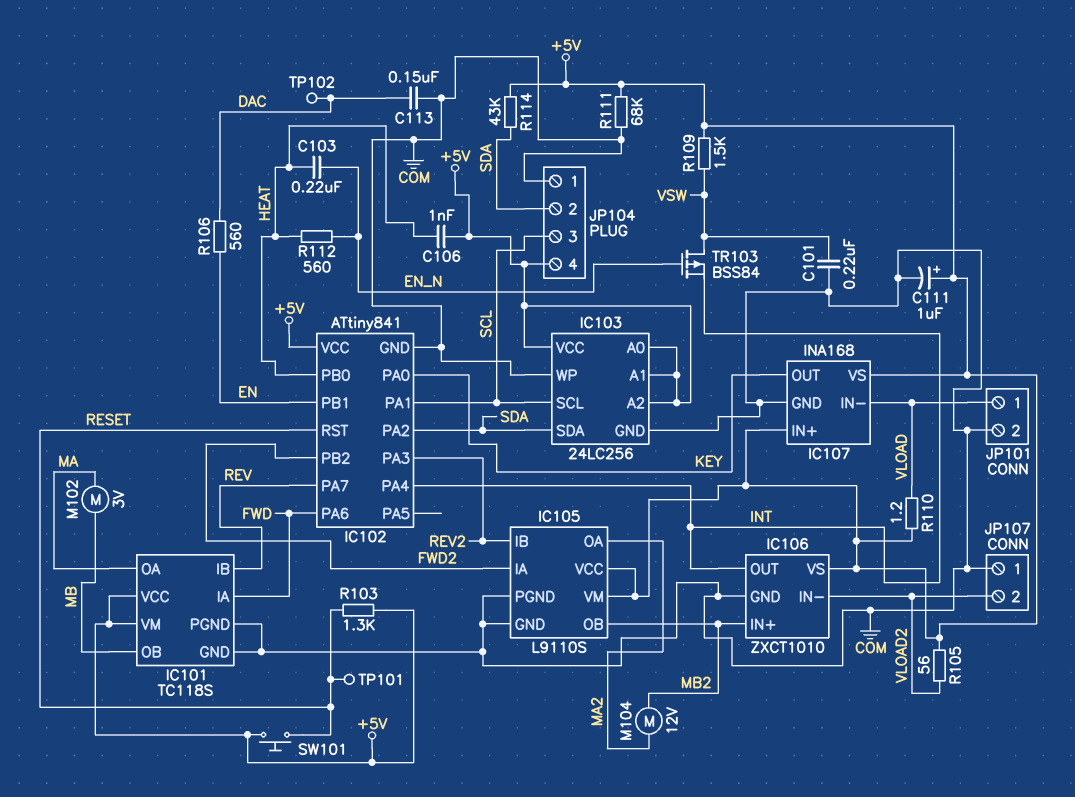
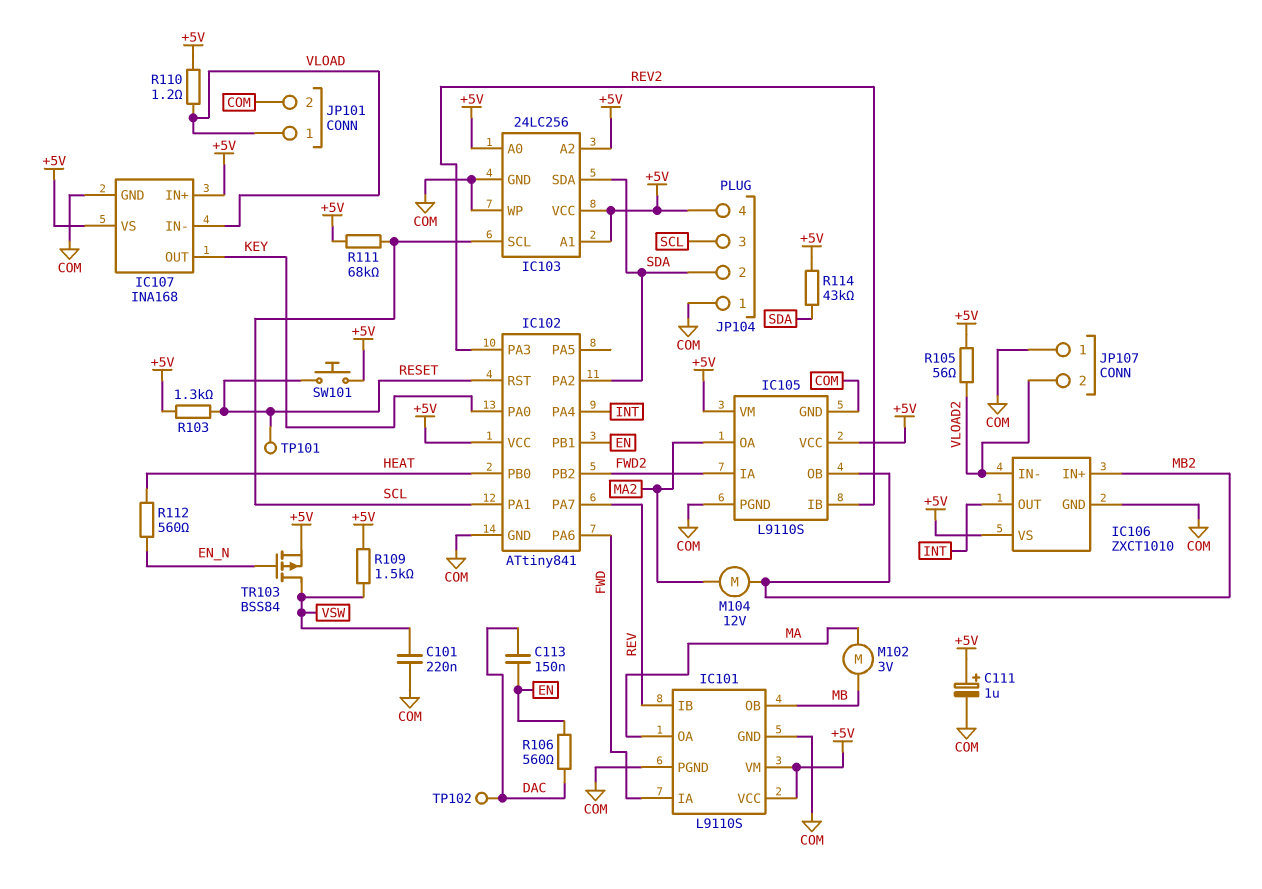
C103: 220nF (EN_N, HEAT) -> none
C106: 1nF (+5V, HEAT) -> none
C113: 150nF (COM, DAC) -> 150nF (DAC, EN)
IC101: TC118S -> L9110S
R111: 68k (+5V, COM) -> 68k (+5V, SCL)
TR103: PMOS BSS84 (G EN_N, D VSW, S INT) -> PMOS BSS84 (G EN_N, D VSW, S +5V)

